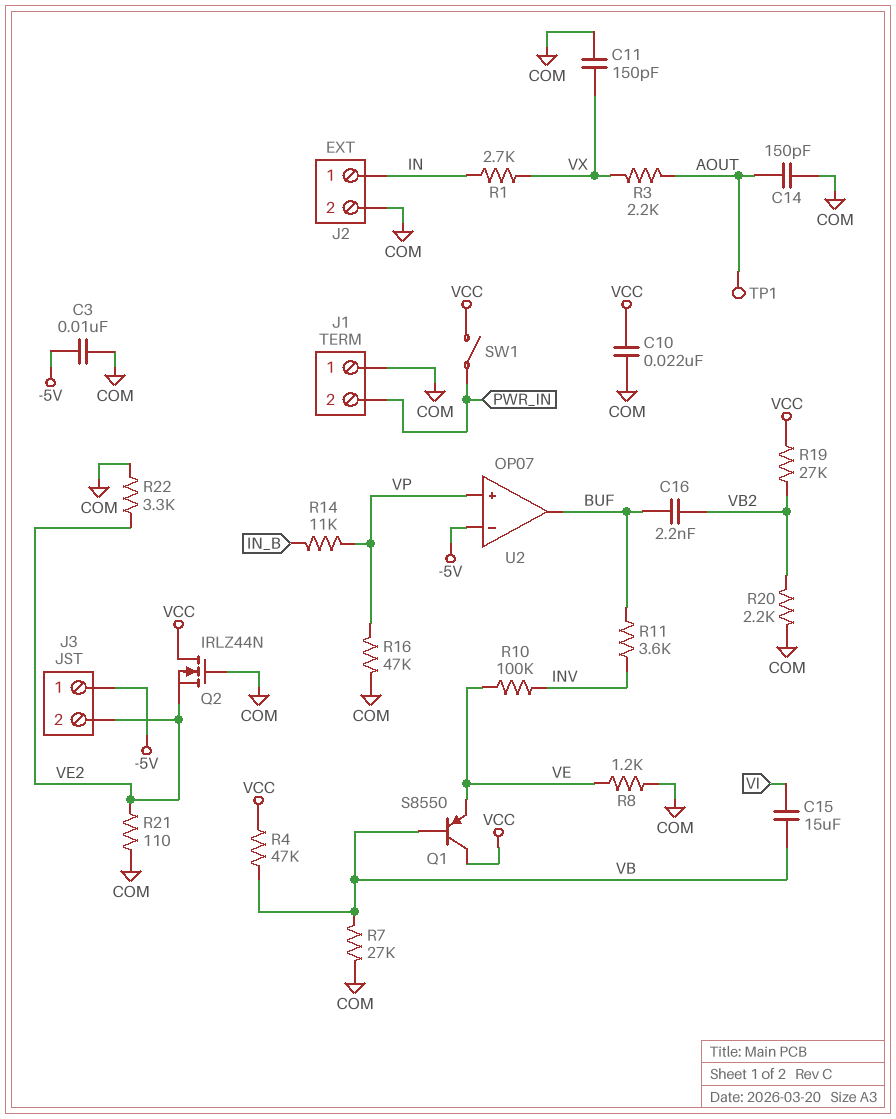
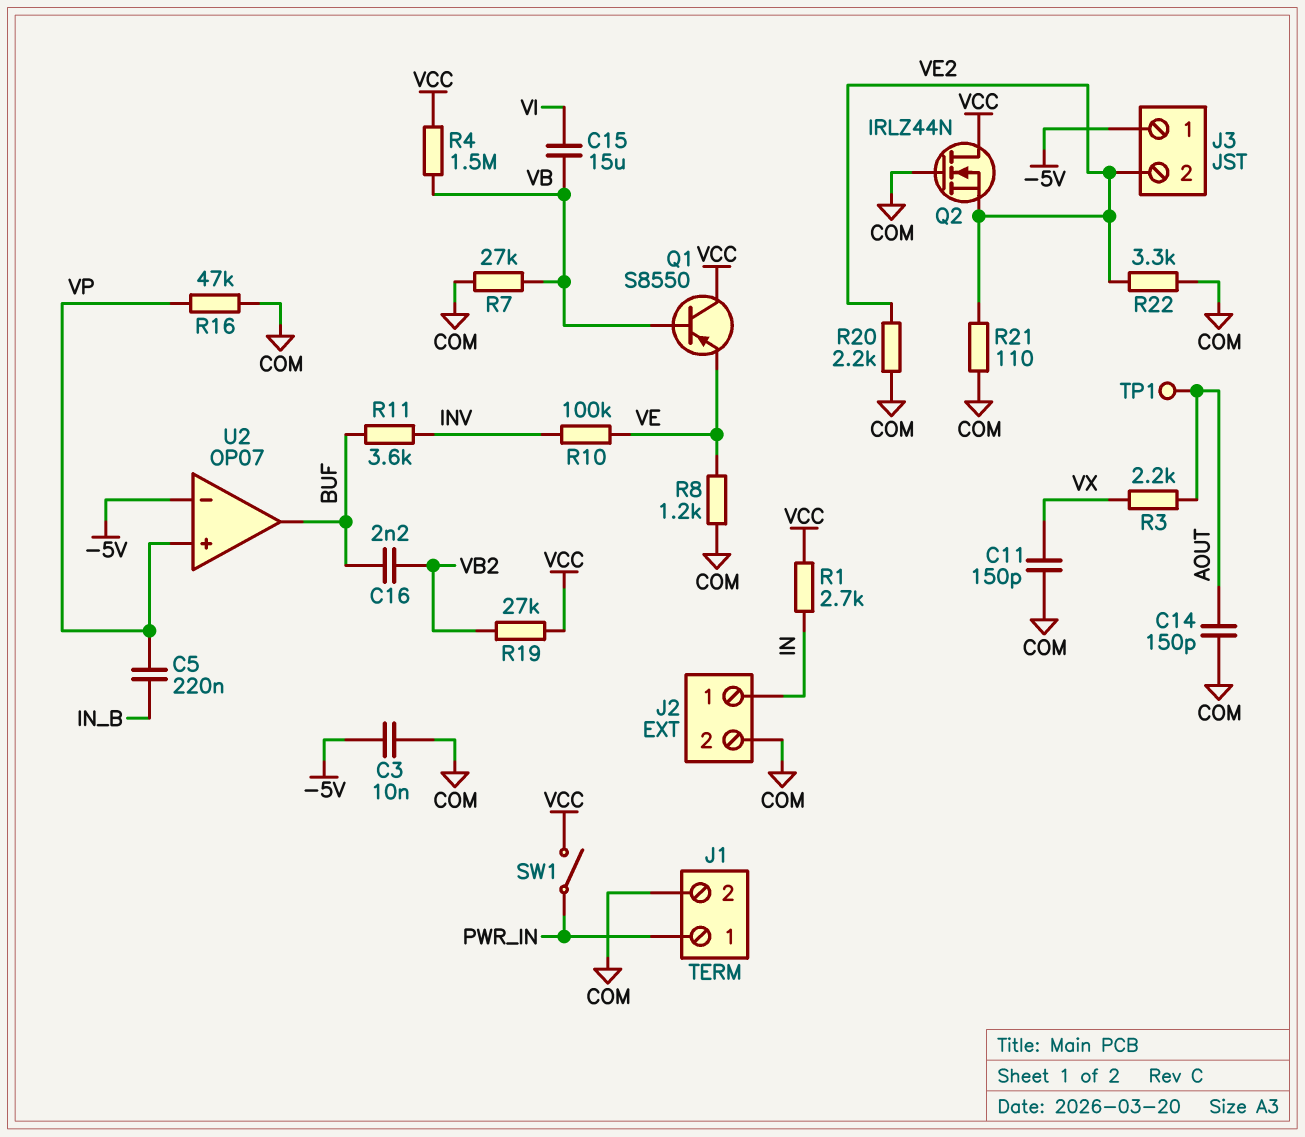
C5: none -> 220nF (IN_B, VP)
C10: 22nF (COM, VCC) -> none
J1 pin 1: COM -> PWR_IN
J1 pin 2: PWR_IN -> COM
R1: 2.7k (IN, VX) -> 2.7k (IN, VCC)
R4: 47k (VB, VCC) -> 1.5M (VB, VCC)
R14: 11k (IN_B, VP) -> none
R20: 2.2k (COM, VB2) -> 2.2k (COM, VE2)

